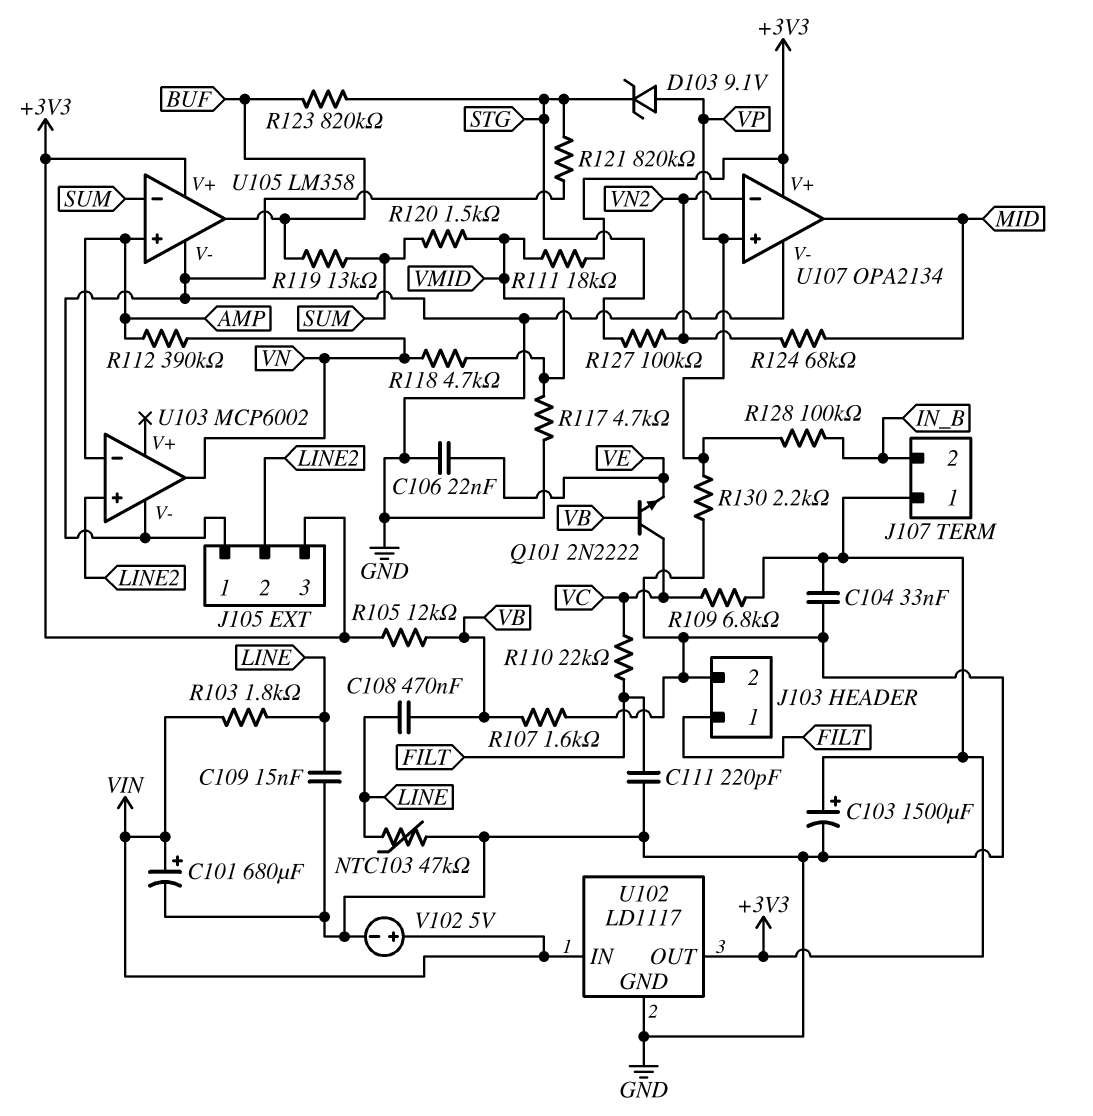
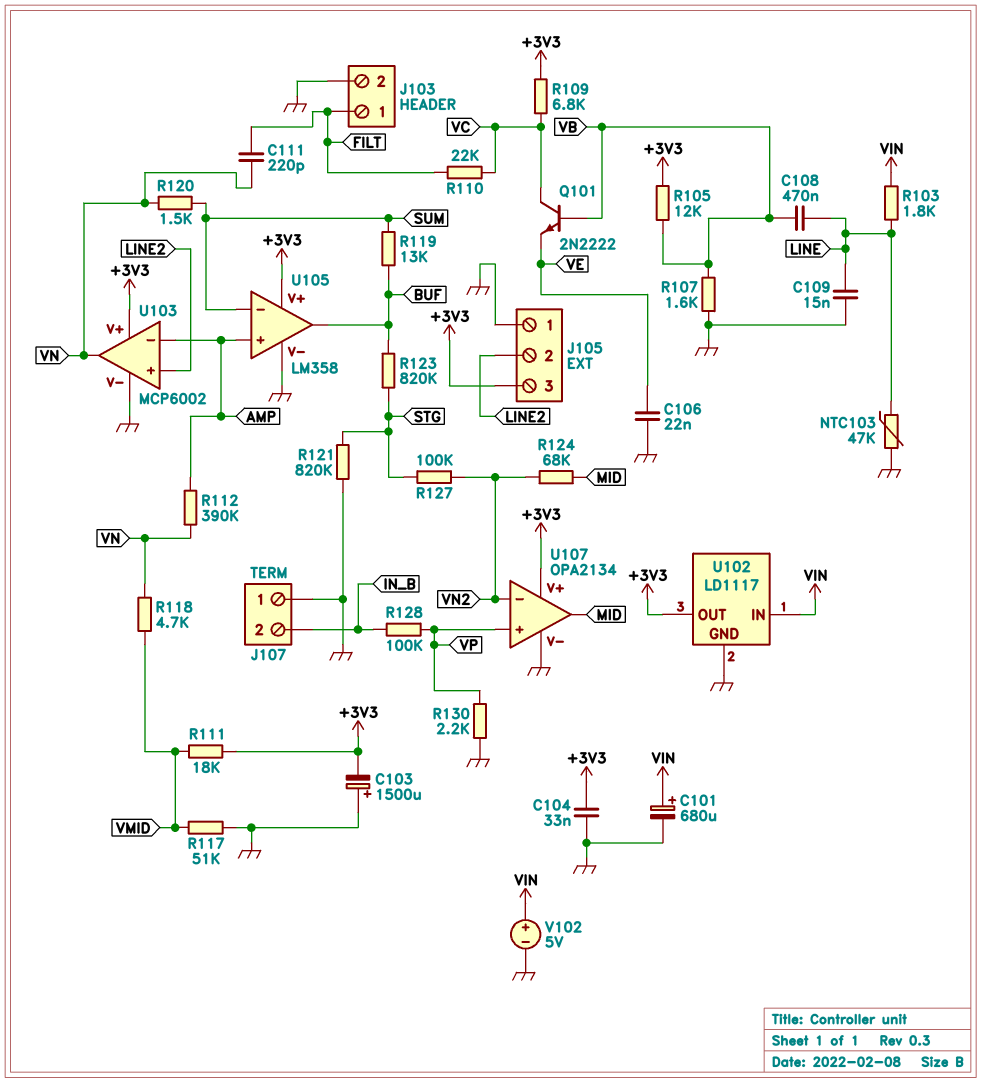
C103: 1500uF (plus +3V3, minus GND) -> 1500uF (plus GND, minus +3V3)
C111: 220pF (FILT, GND) -> 220pF (FILT, VN)
D103: zener 9.1V (A VP, K STG) -> none
J107 pin 1: +3V3 -> GND
R117: 4.7k (GND, VMID) -> 51k (GND, VMID)
R120: 1.5k (SUM, VMID) -> 1.5k (SUM, VN)
U103 pin V+: none -> +3V3

